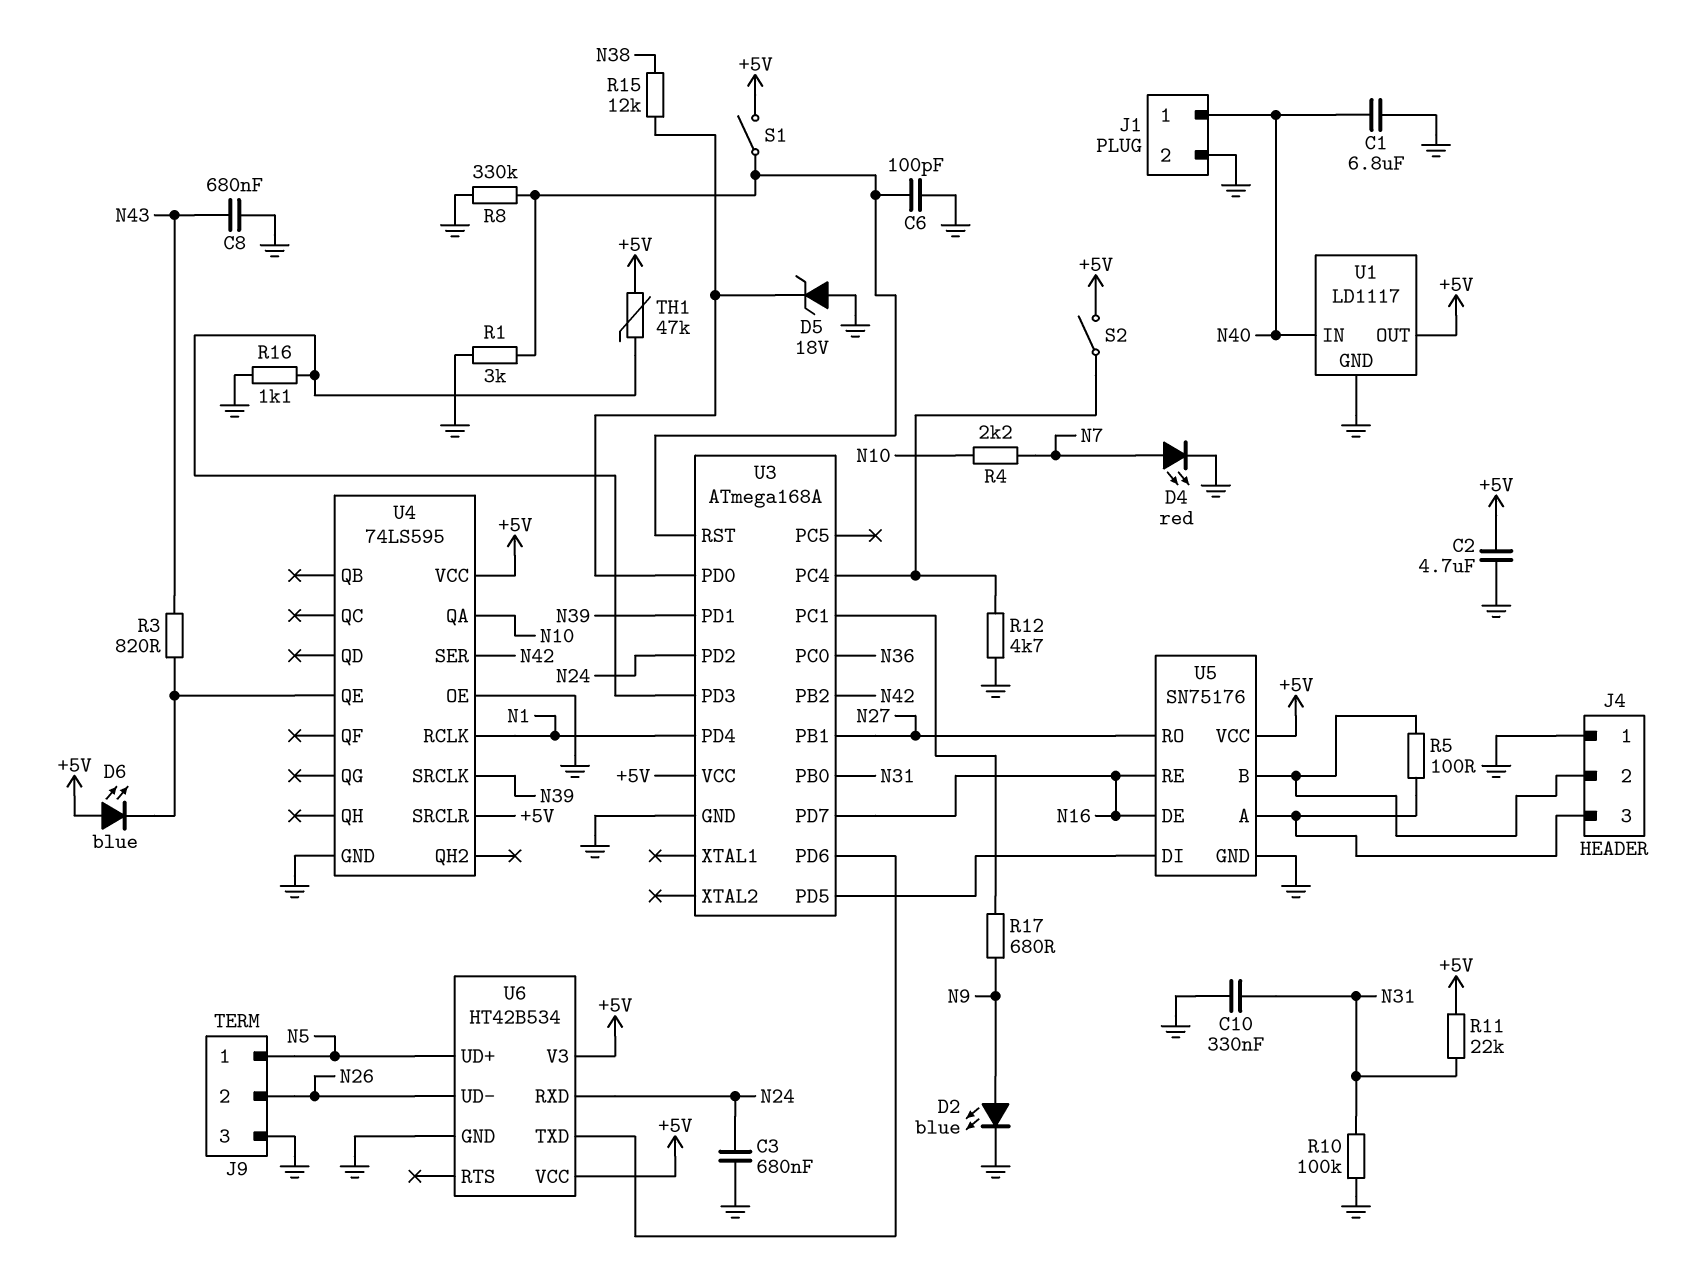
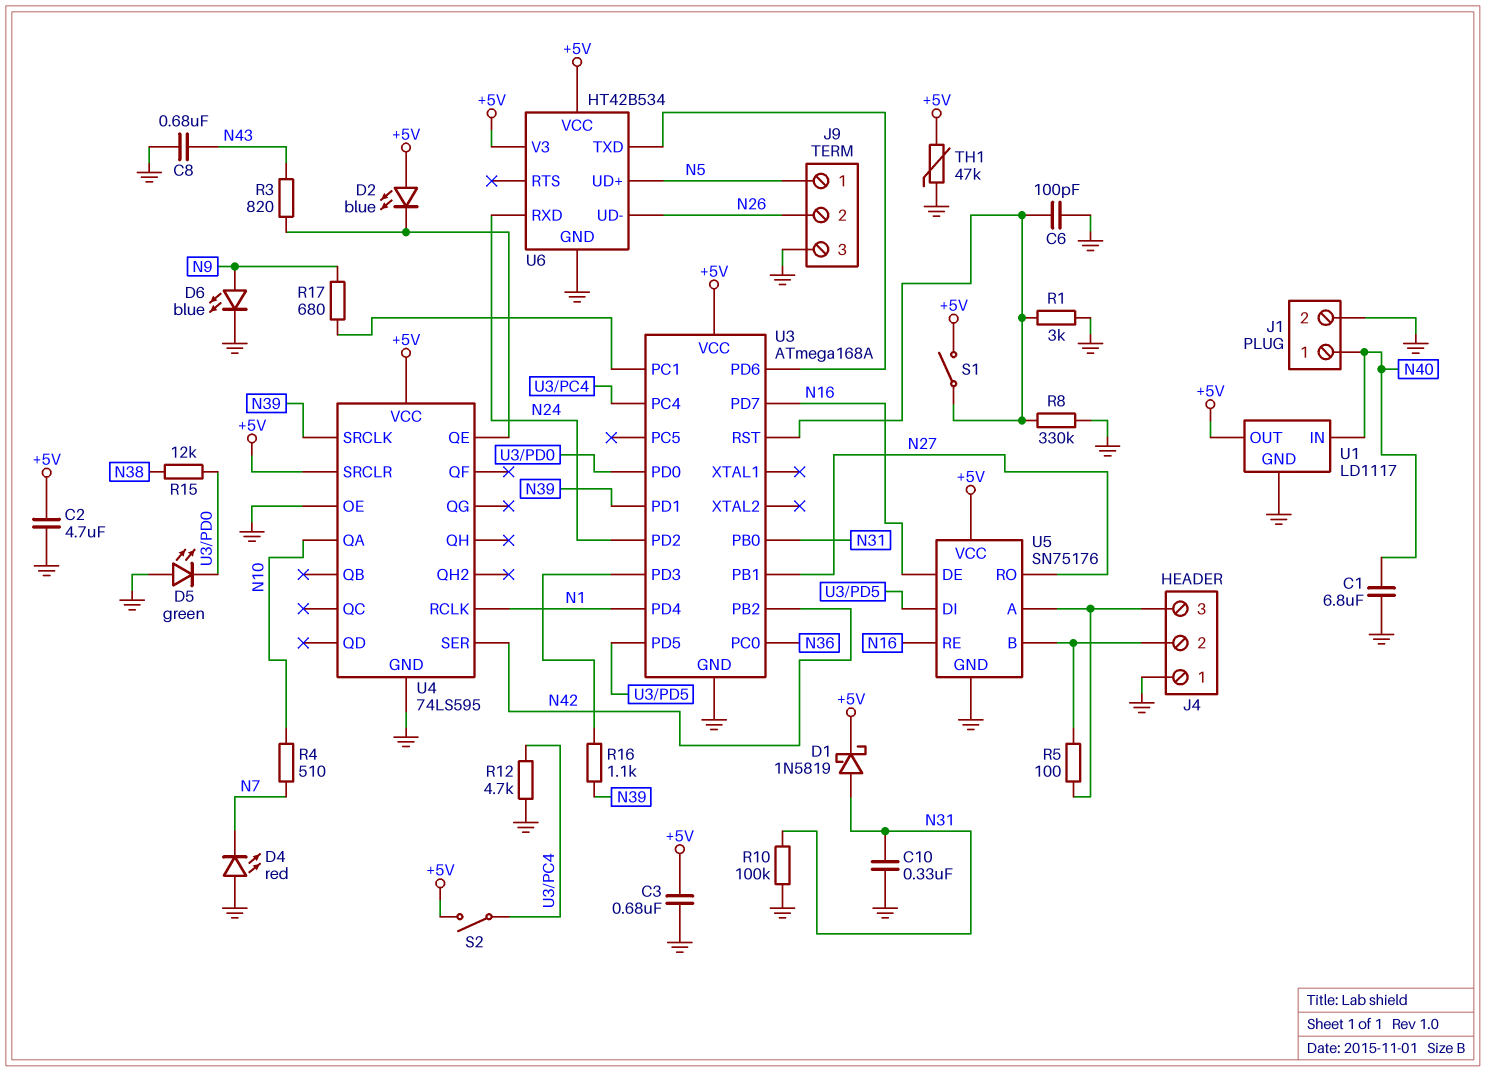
C3: 680nF (GND, N24) -> 680nF (+5V, GND)
D1: none -> schottky 1N5819 (A N31, K +5V)
D2: LED blue (A N9, K GND) -> LED blue (A +5V, K U4/QE)
D4: LED red (A N7, K GND) -> LED red (A GND, K N7)
D5: zener 18V (A GND, K U3/PD0) -> LED green (A GND, K U3/PD0)
D6: LED blue (A +5V, K U4/QE) -> LED blue (A N9, K GND)
R4: 2.2k (N7, N10) -> 510 (N7, N10)
R11: 22k (+5V, N31) -> none
R16: 1.1k (GND, U3/PD3) -> 1.1k (N39, U3/PD3)
TH1: 47k (+5V, U3/PD3) -> 47k (+5V, GND)

